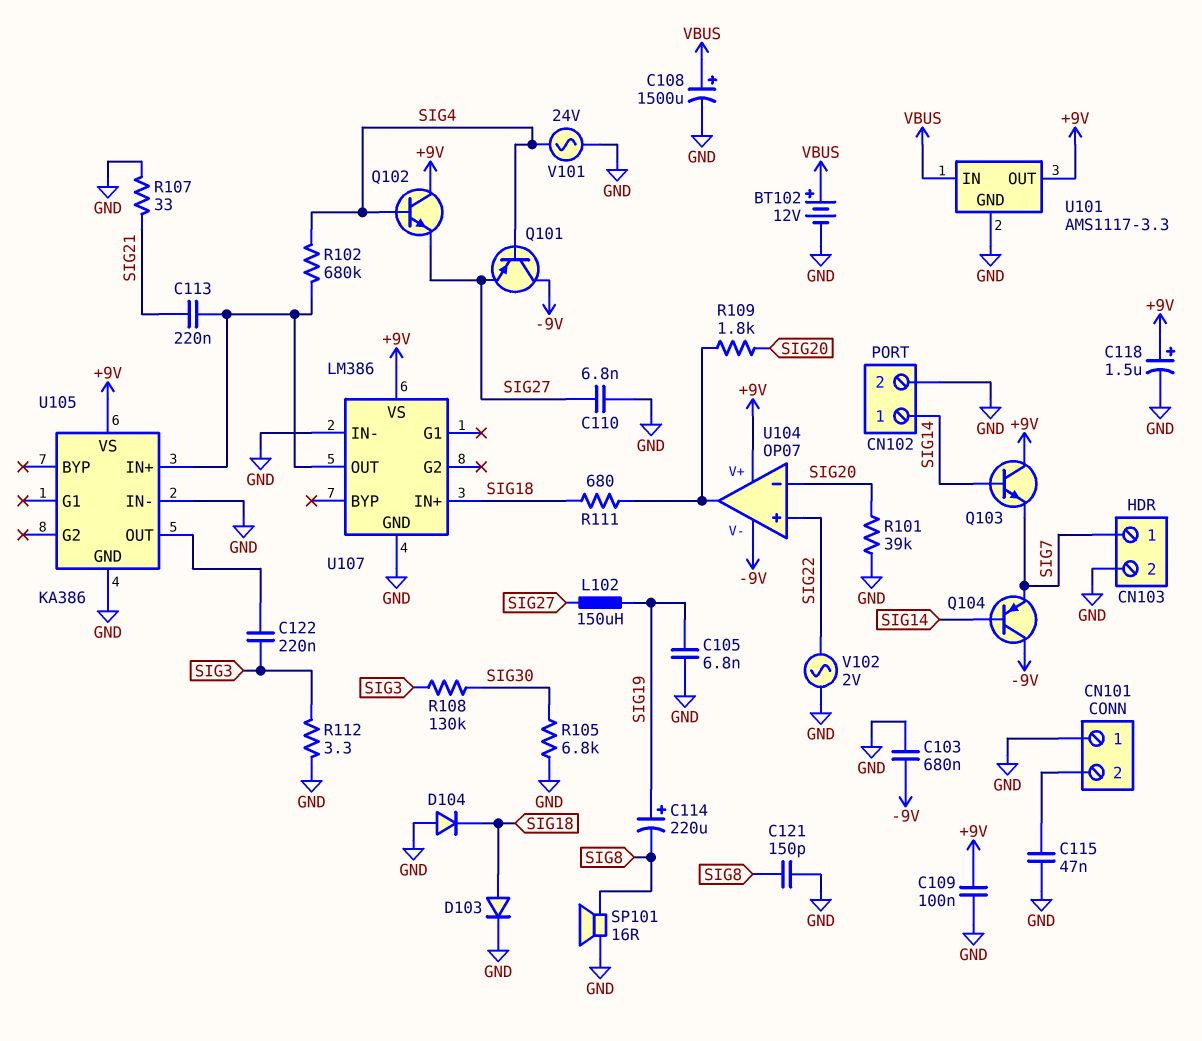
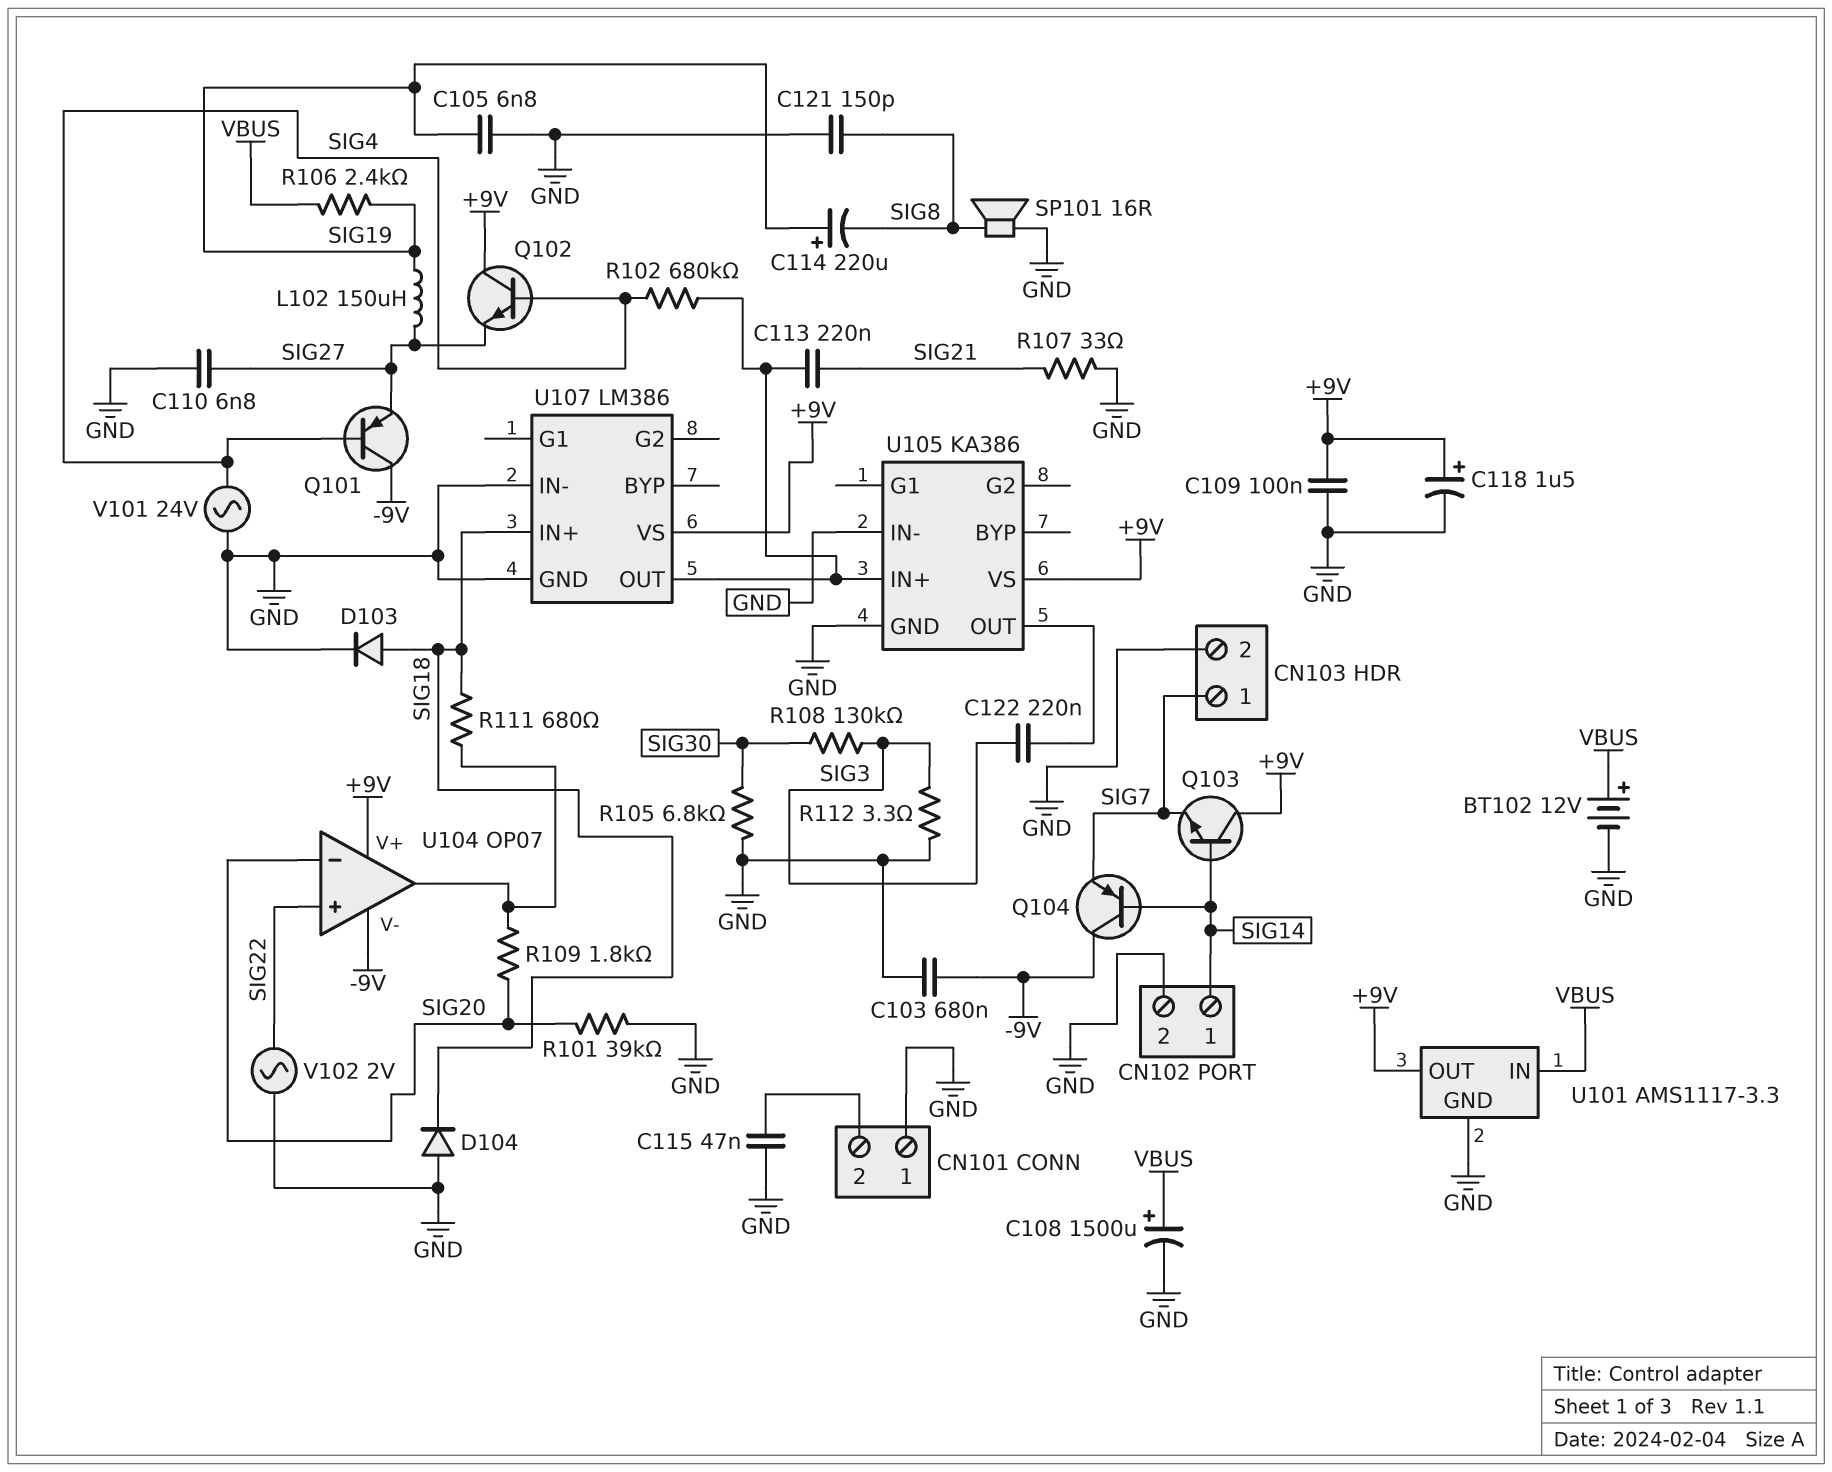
R106: none -> 2.4k (SIG19, VBUS)

